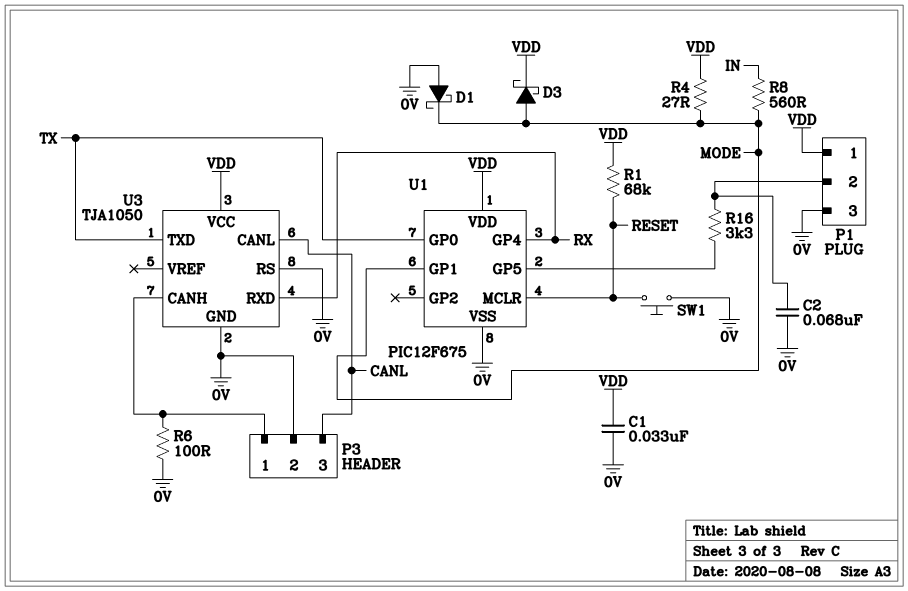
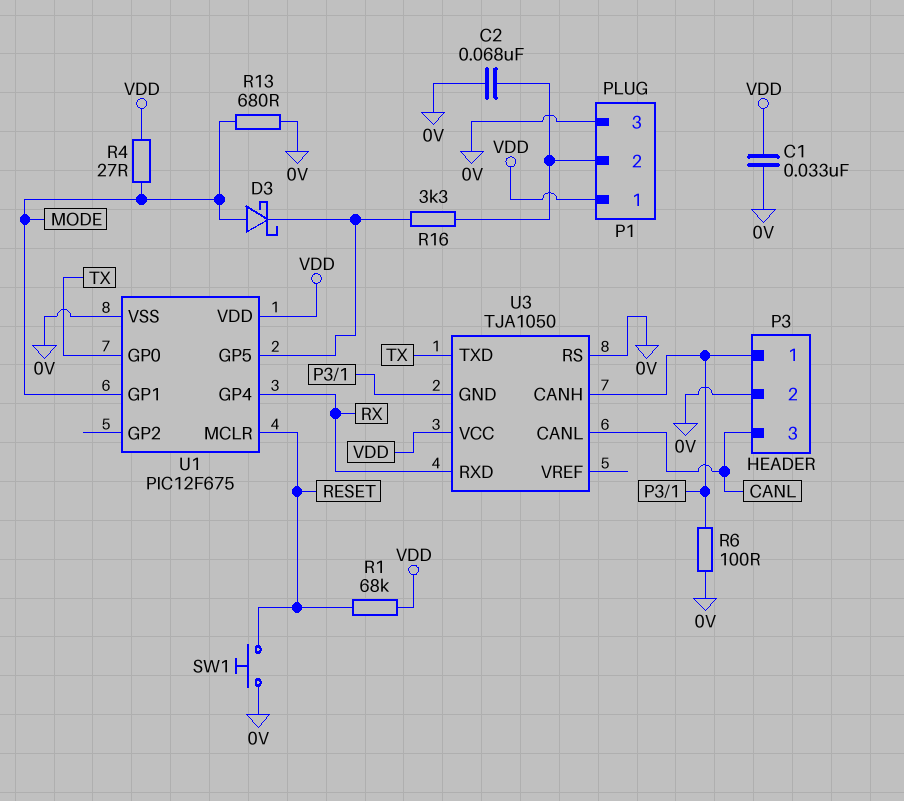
D1: schottky (A 0V, K MODE) -> none
D3: schottky (A MODE, K VDD) -> schottky (A MODE, K U1/GP5)
R8: 560 (IN, MODE) -> none
R13: none -> 680 (0V, MODE)
U3 pin GND: 0V -> P3/1

